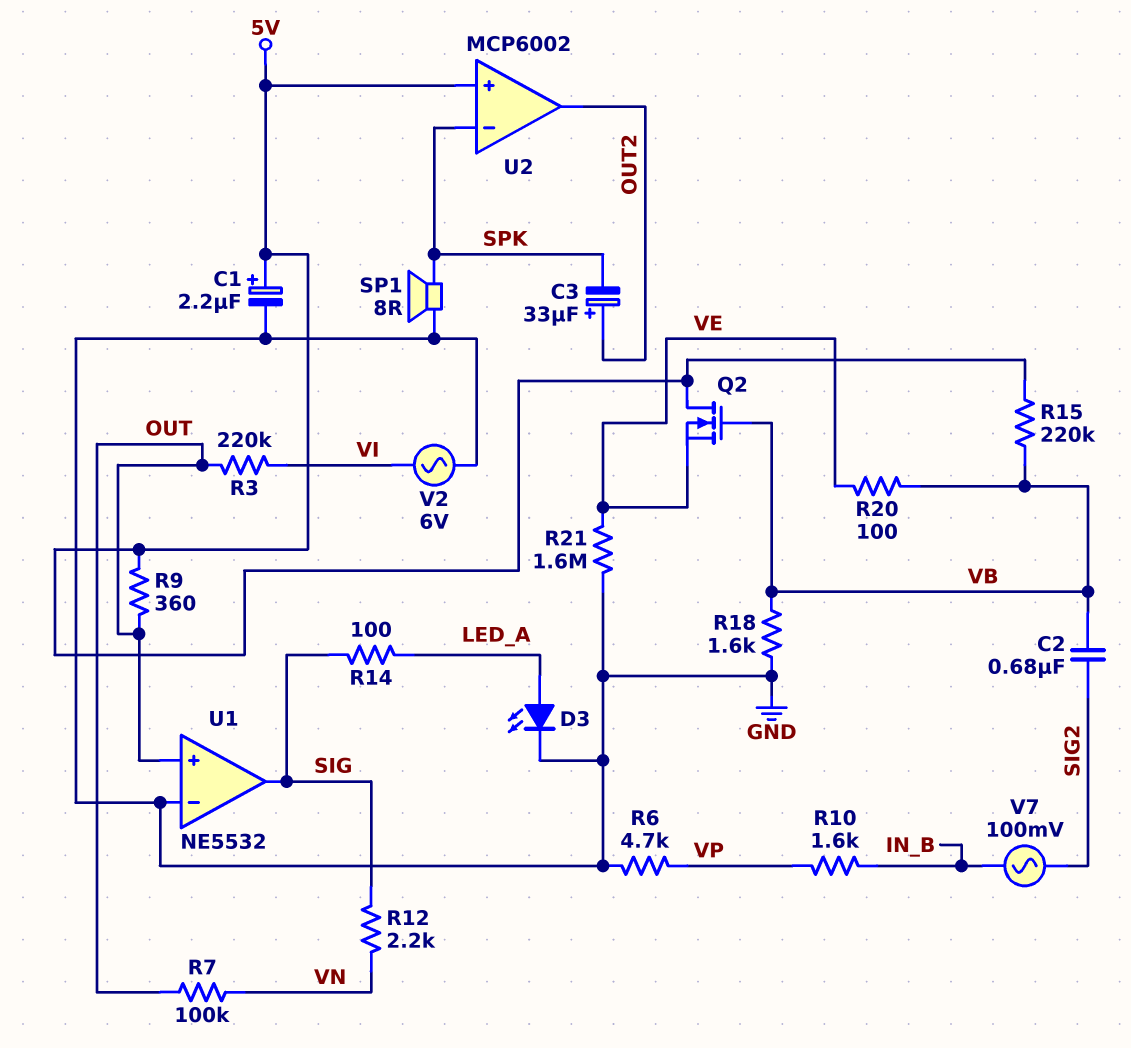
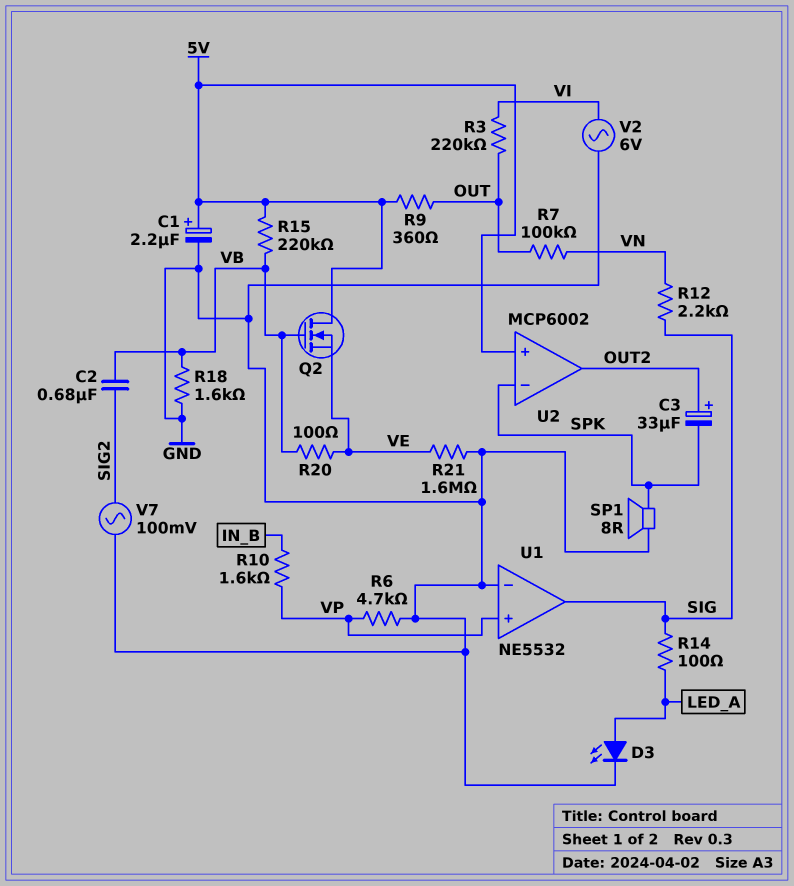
U1 pin in+: OUT -> VP
V7: AC 100mV (IN_B, SIG2) -> AC 100mV (GND, SIG2)

